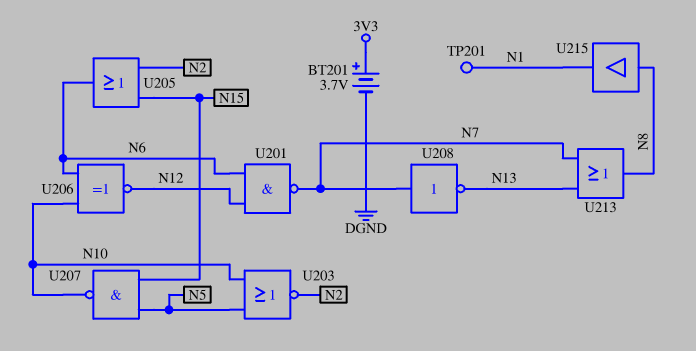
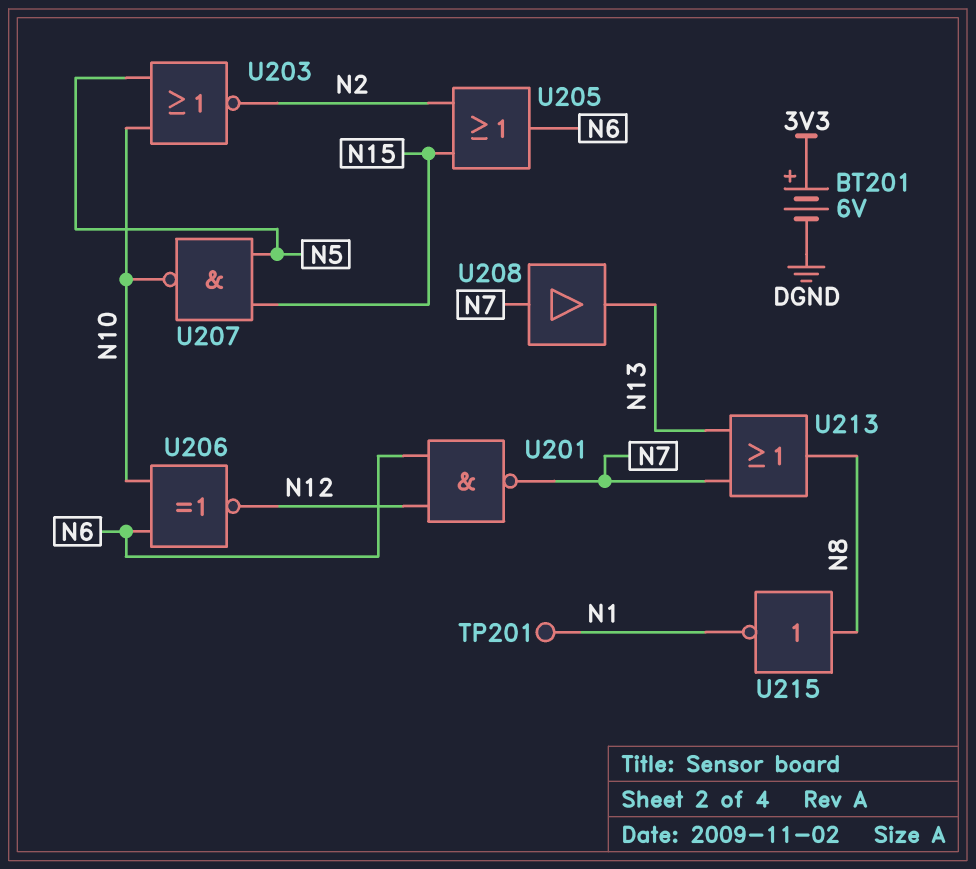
BT201: 3.7V (plus 3V3, minus DGND) -> 6V (plus 3V3, minus DGND)
U208: NOT (in N7, out N13) -> buffer (in N7, out N13)
U215: buffer (in N8, out N1) -> NOT (in N8, out N1)

